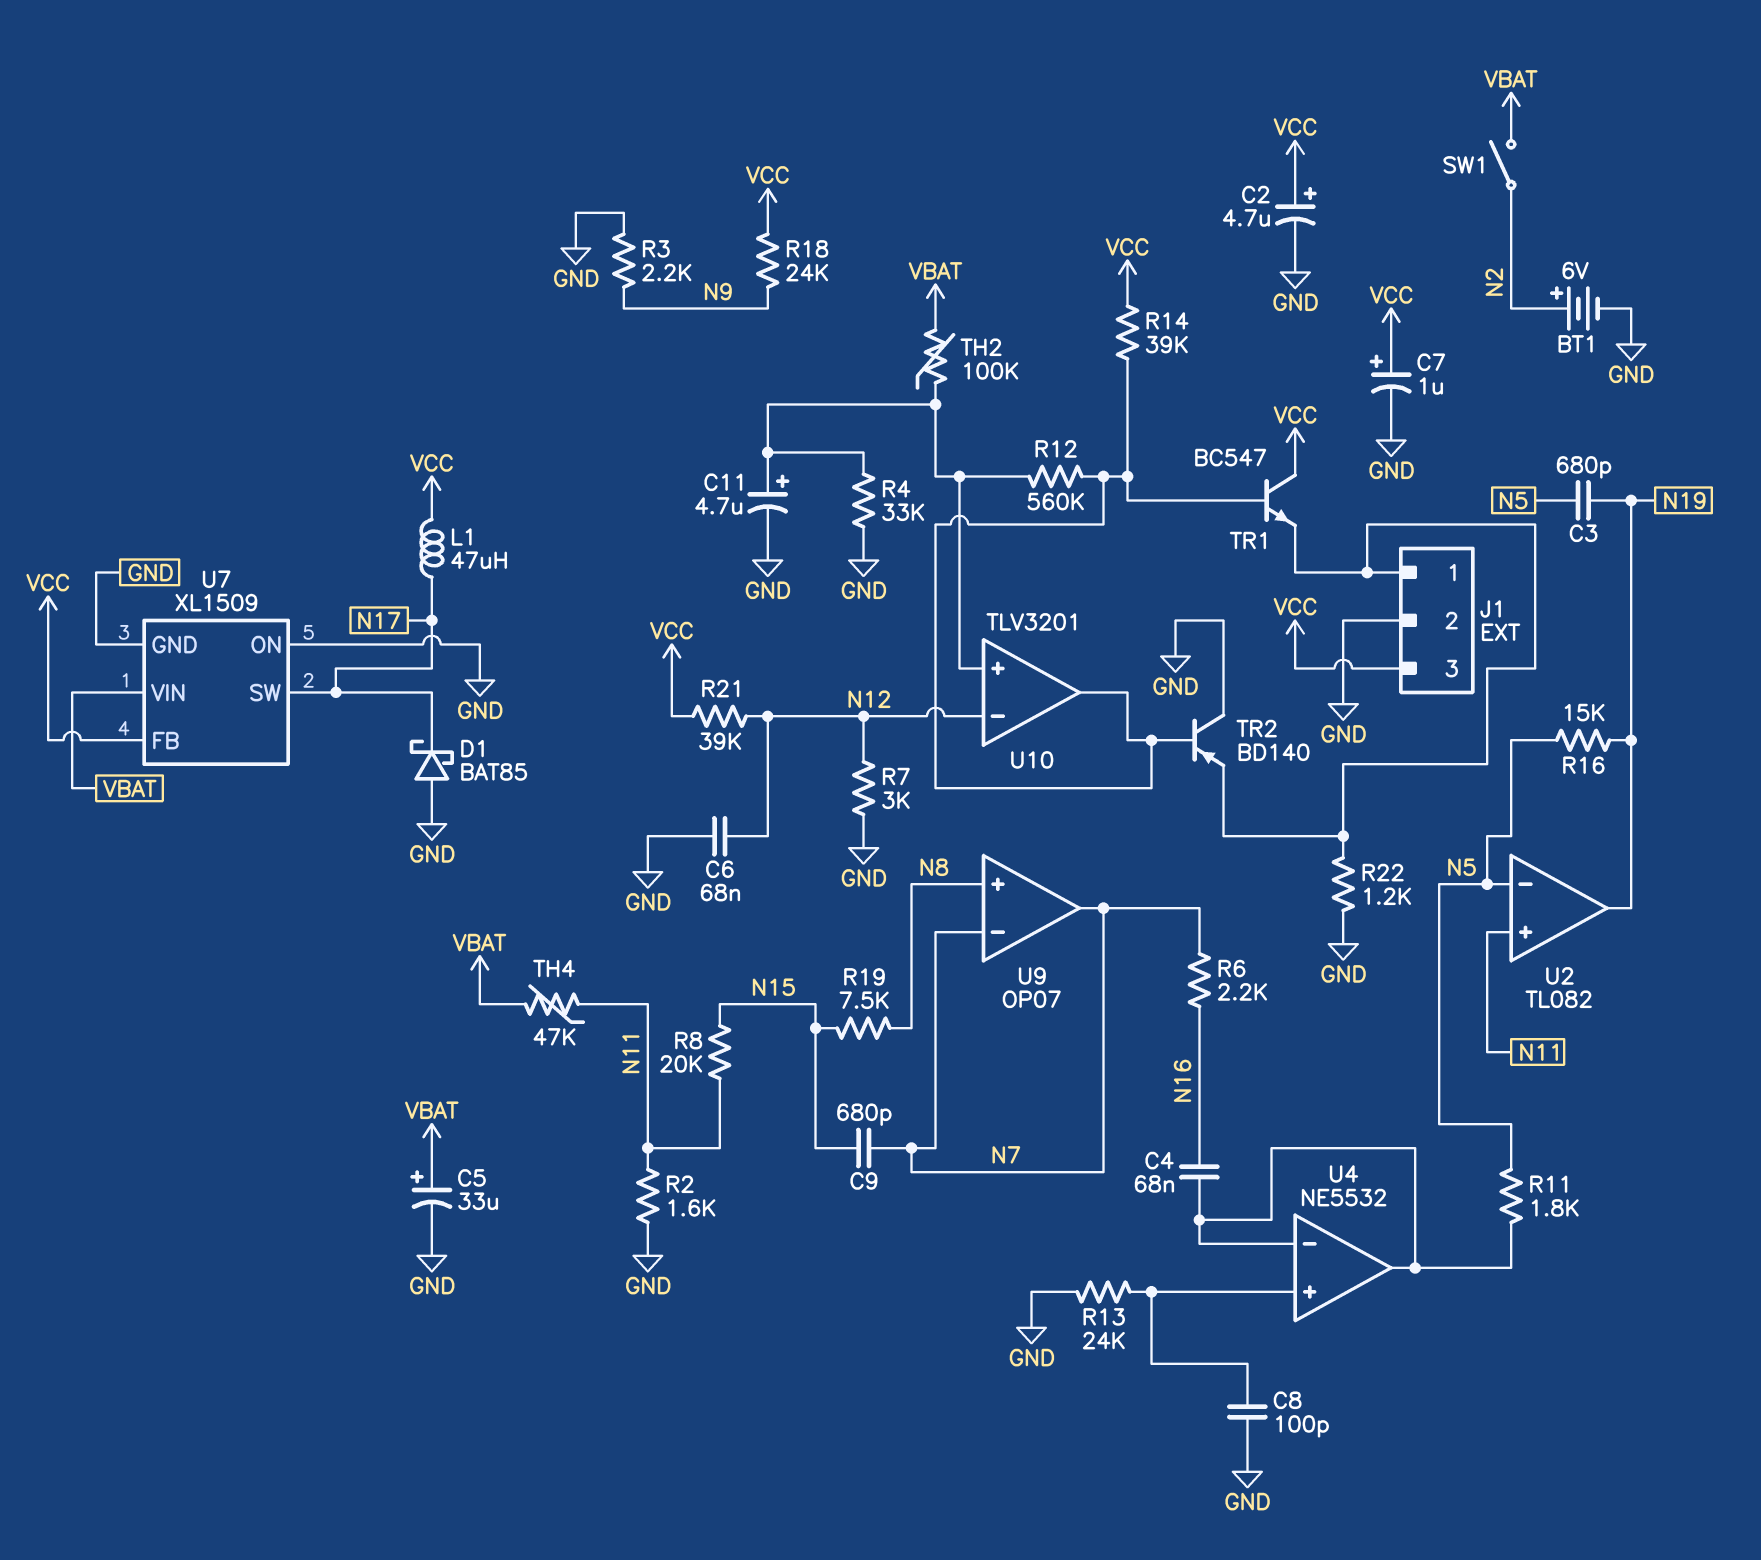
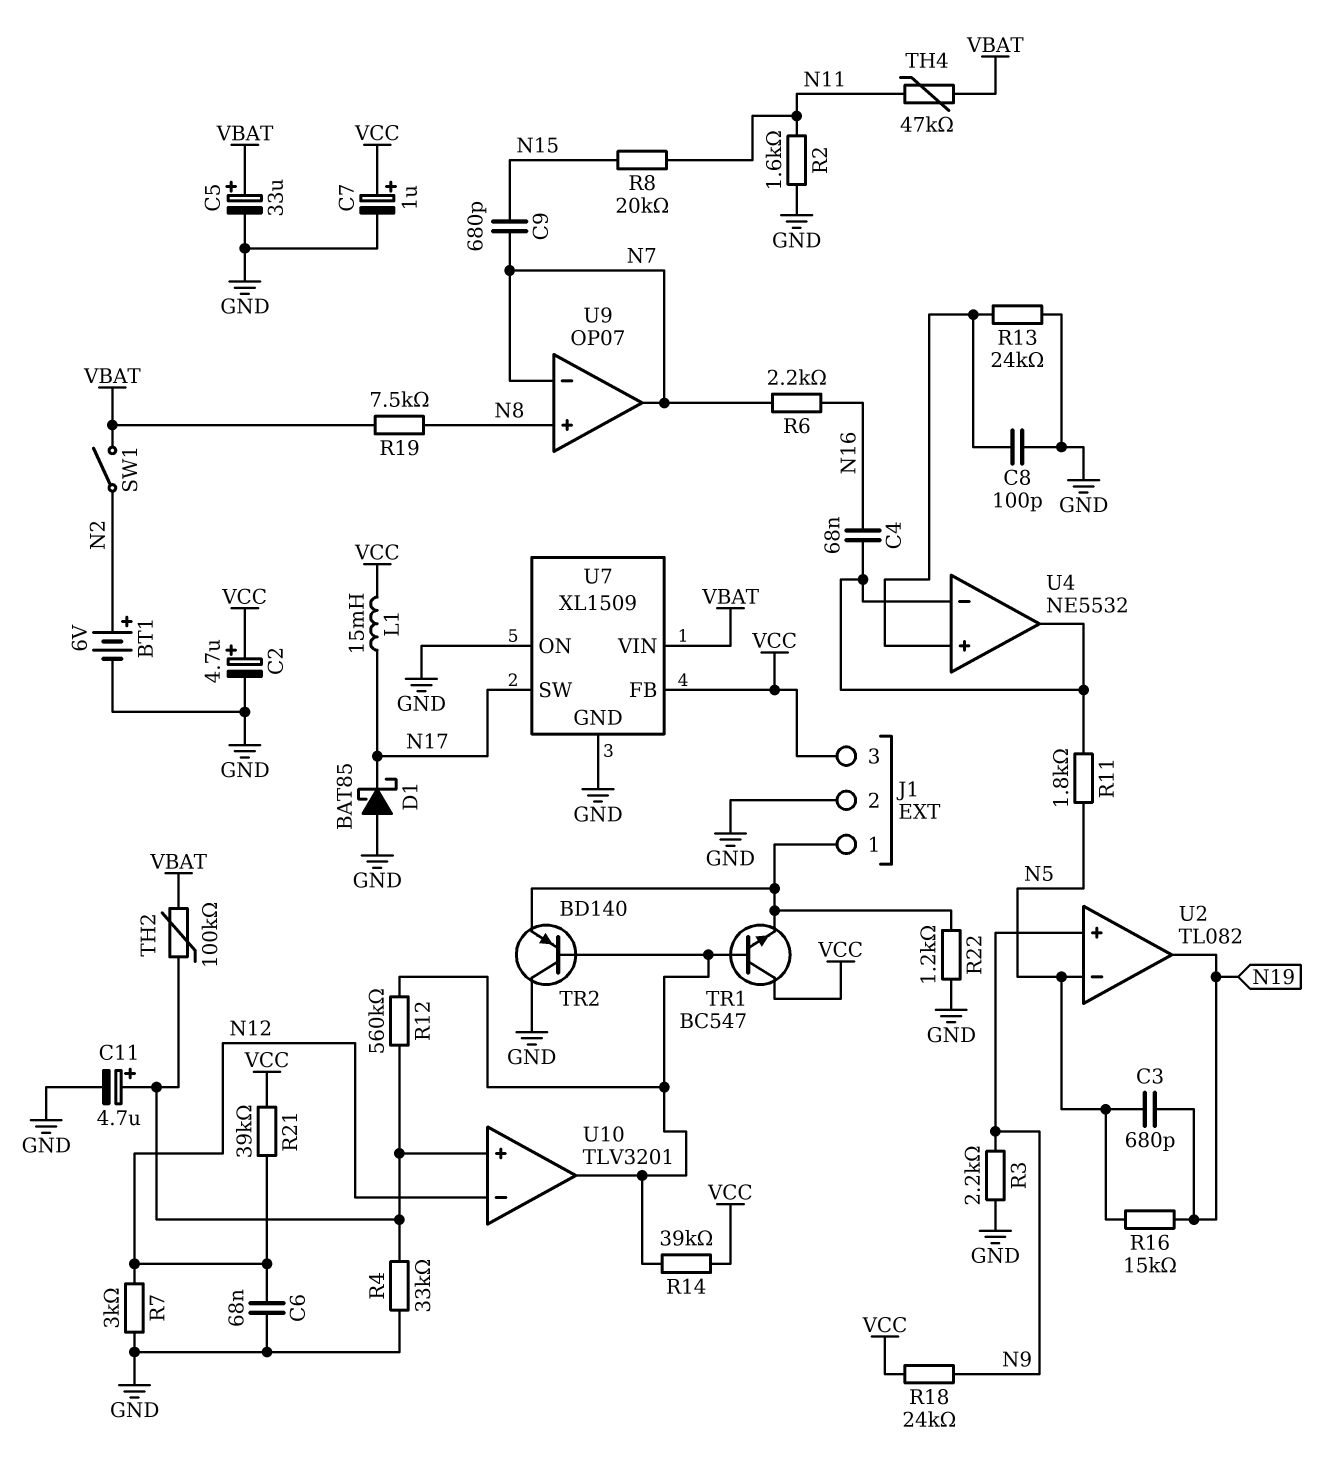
L1: 47uH (N17, VCC) -> 15mH (N17, VCC)
R19: 7.5k (N8, N15) -> 7.5k (N8, VBAT)
U2 pin in+: N11 -> N9

